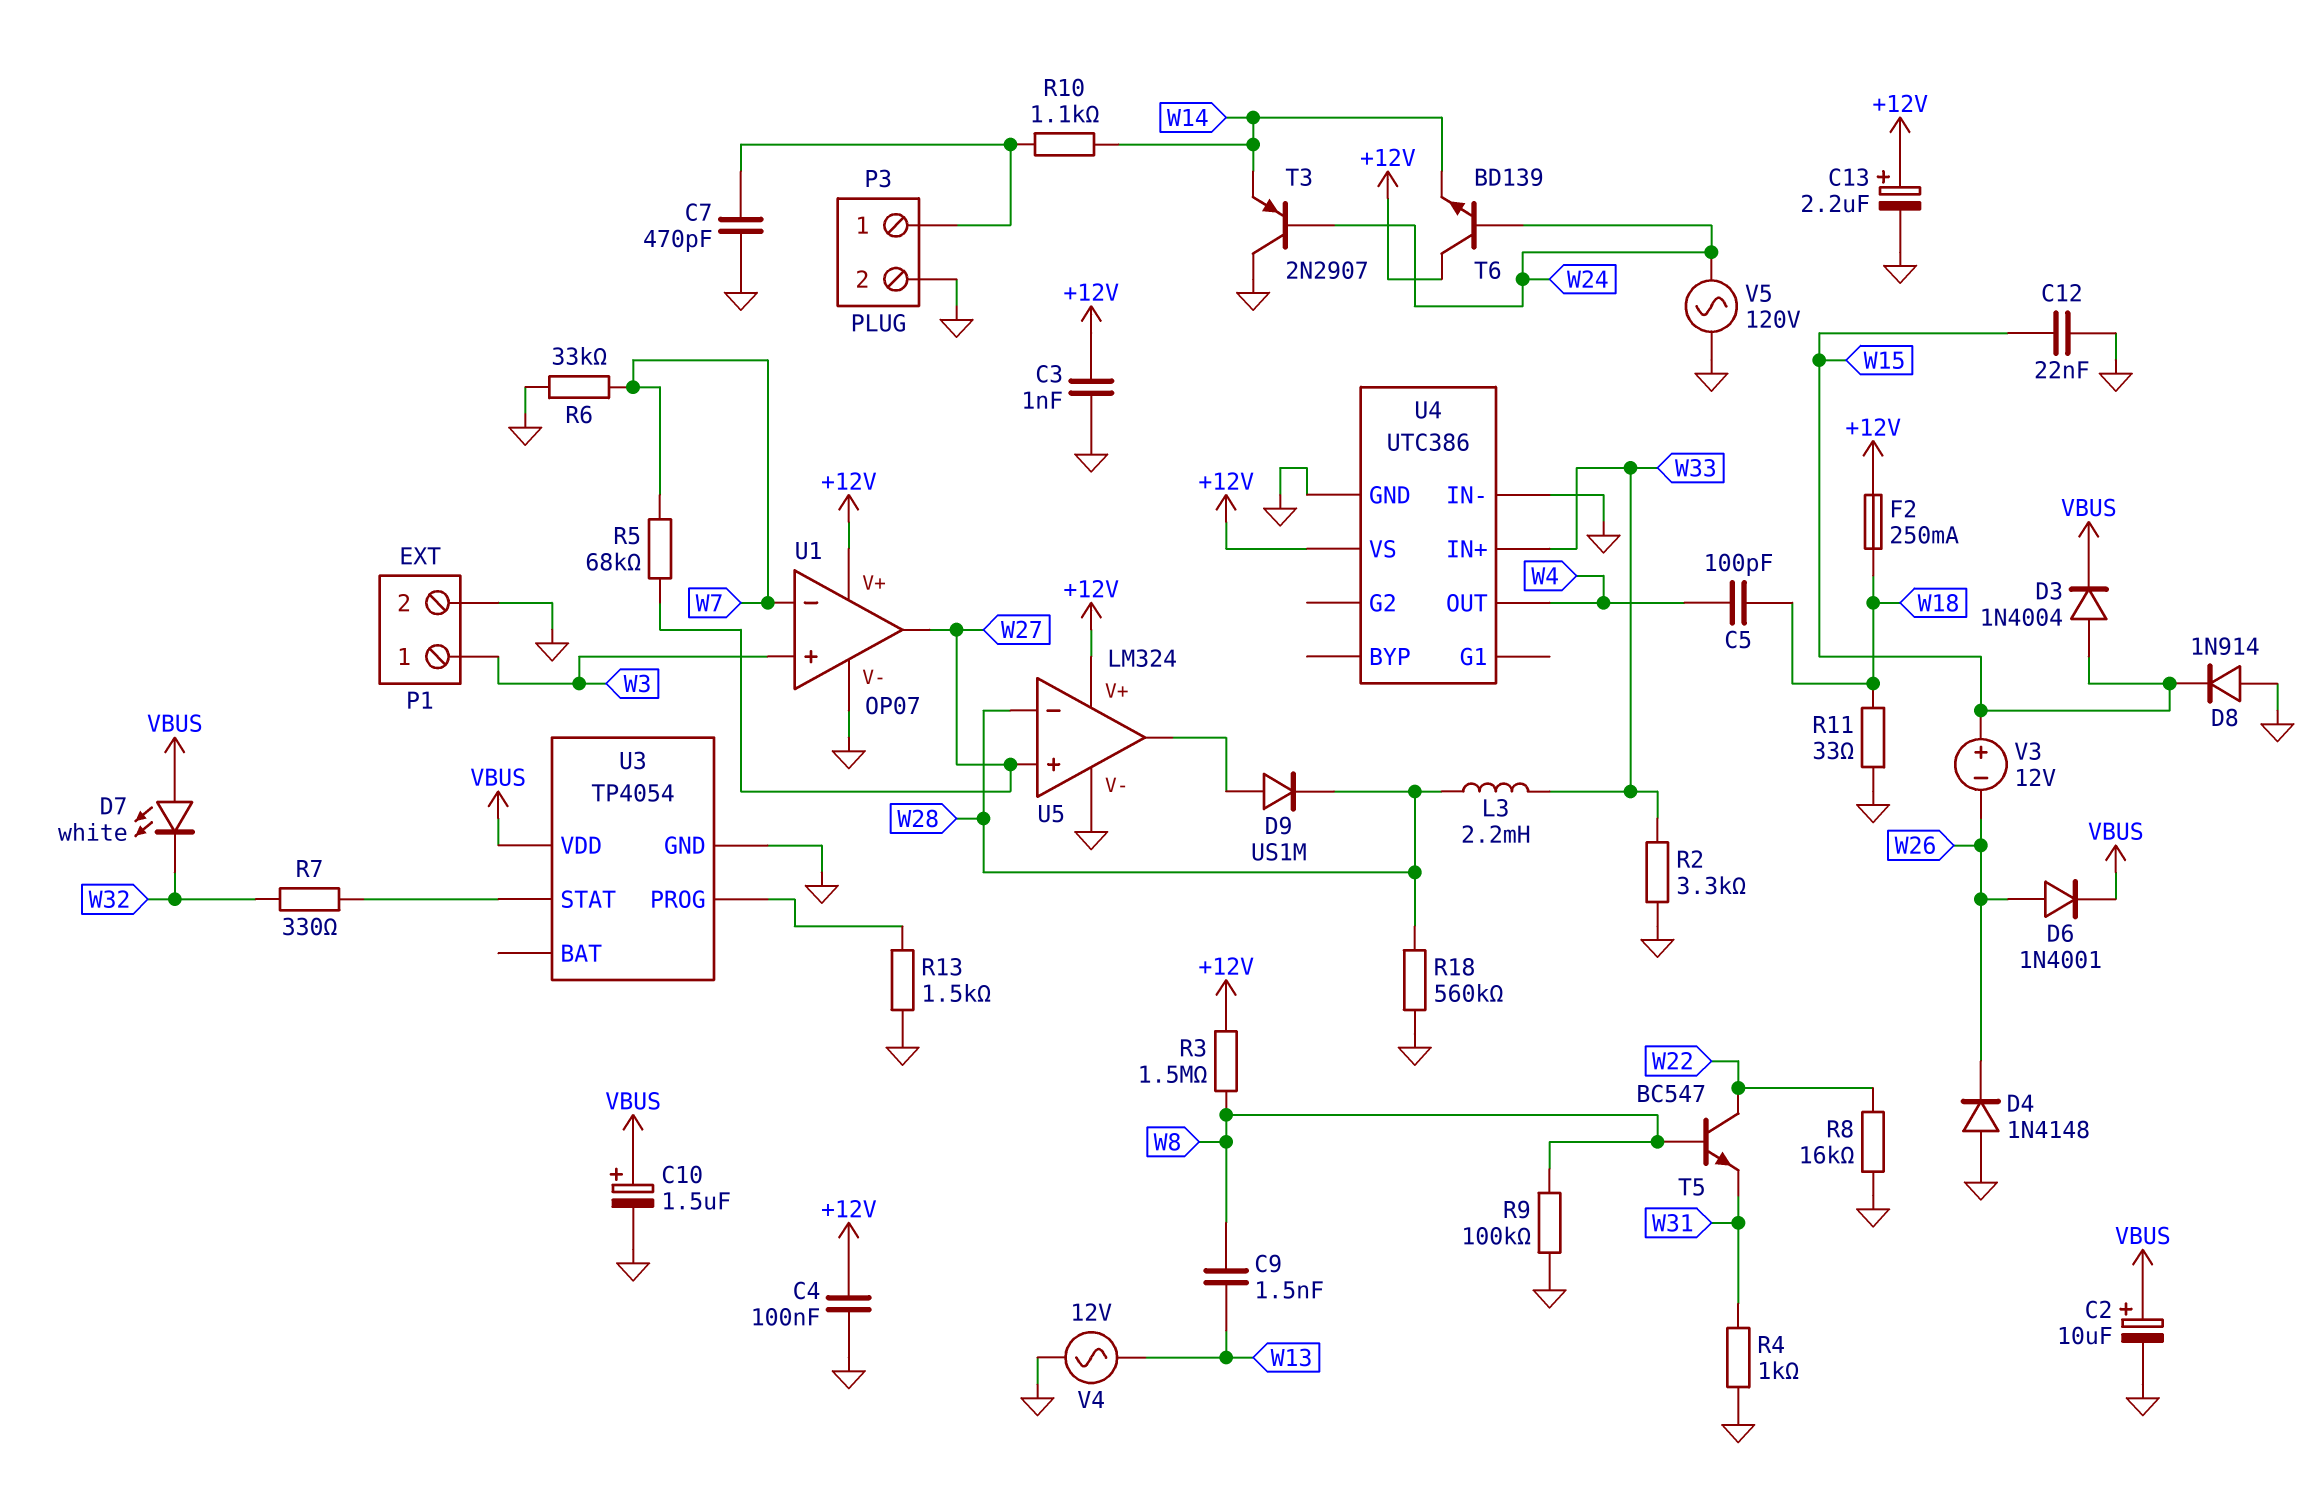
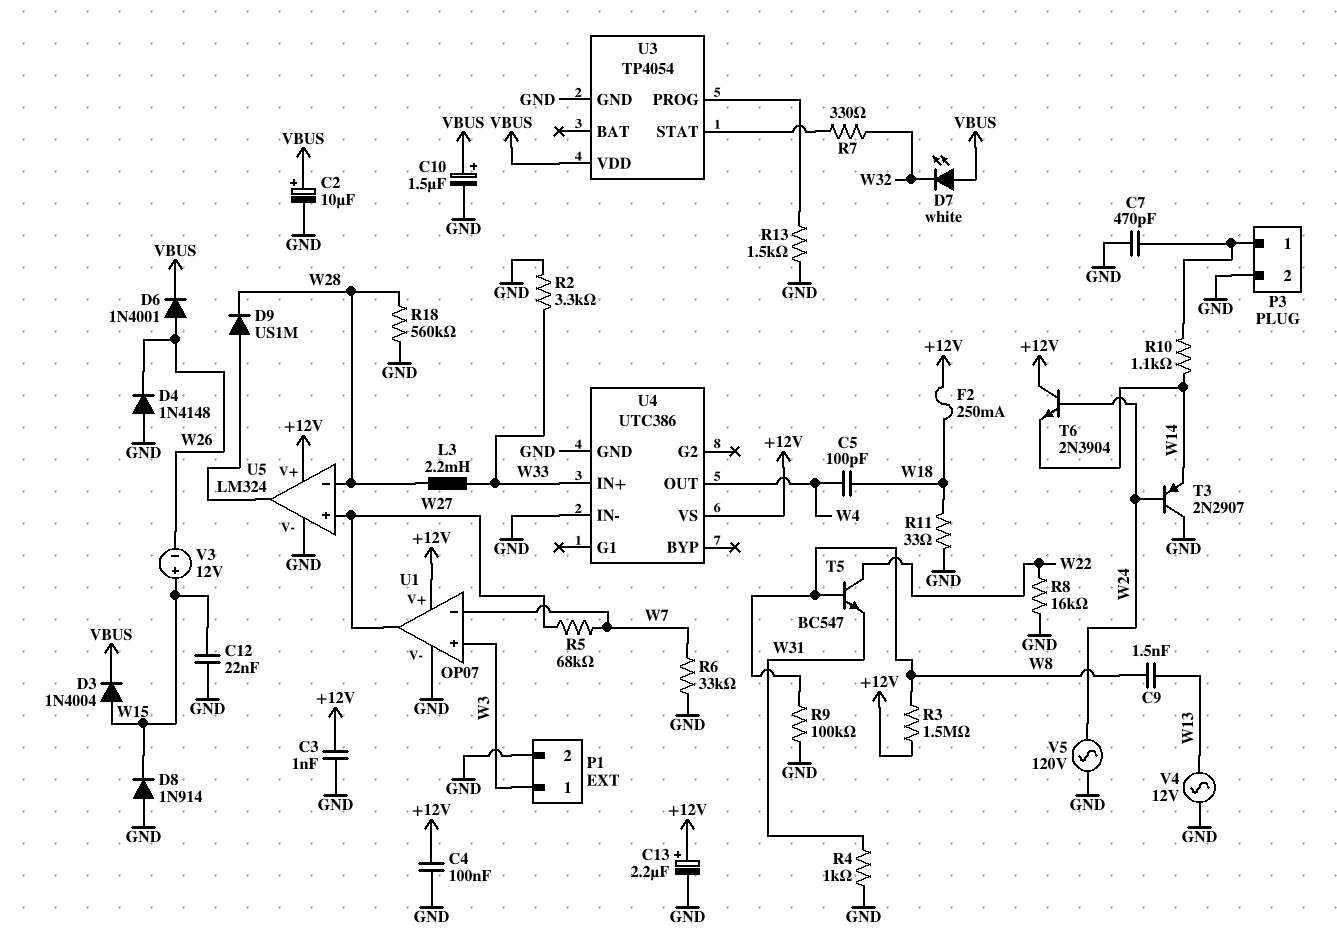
T6: NPN BD139 (B W24, C +12V, E W14) -> NPN 2N3904 (B W24, C +12V, E W14)

